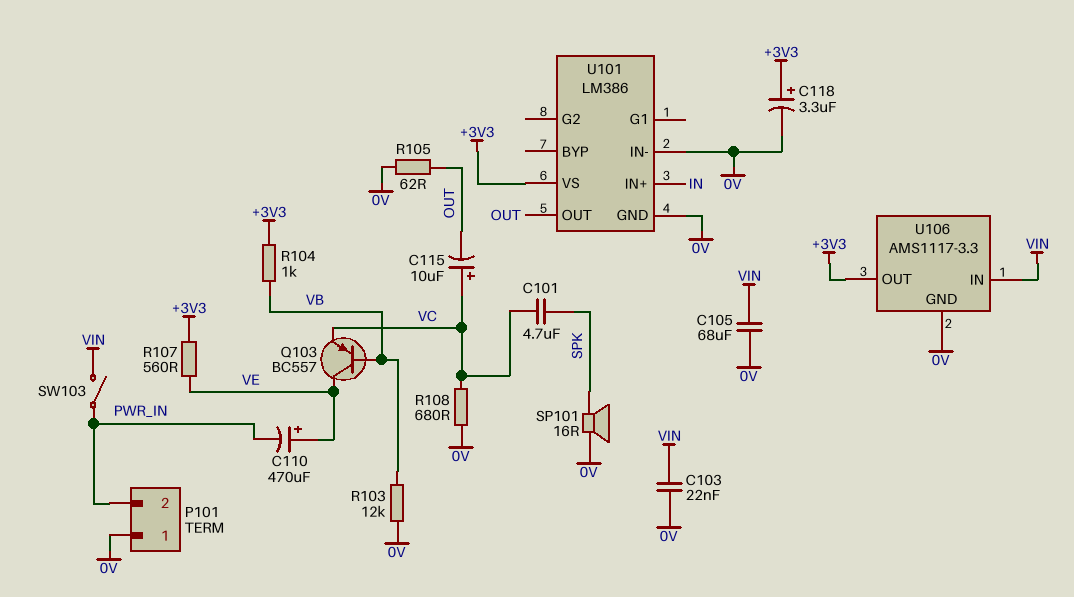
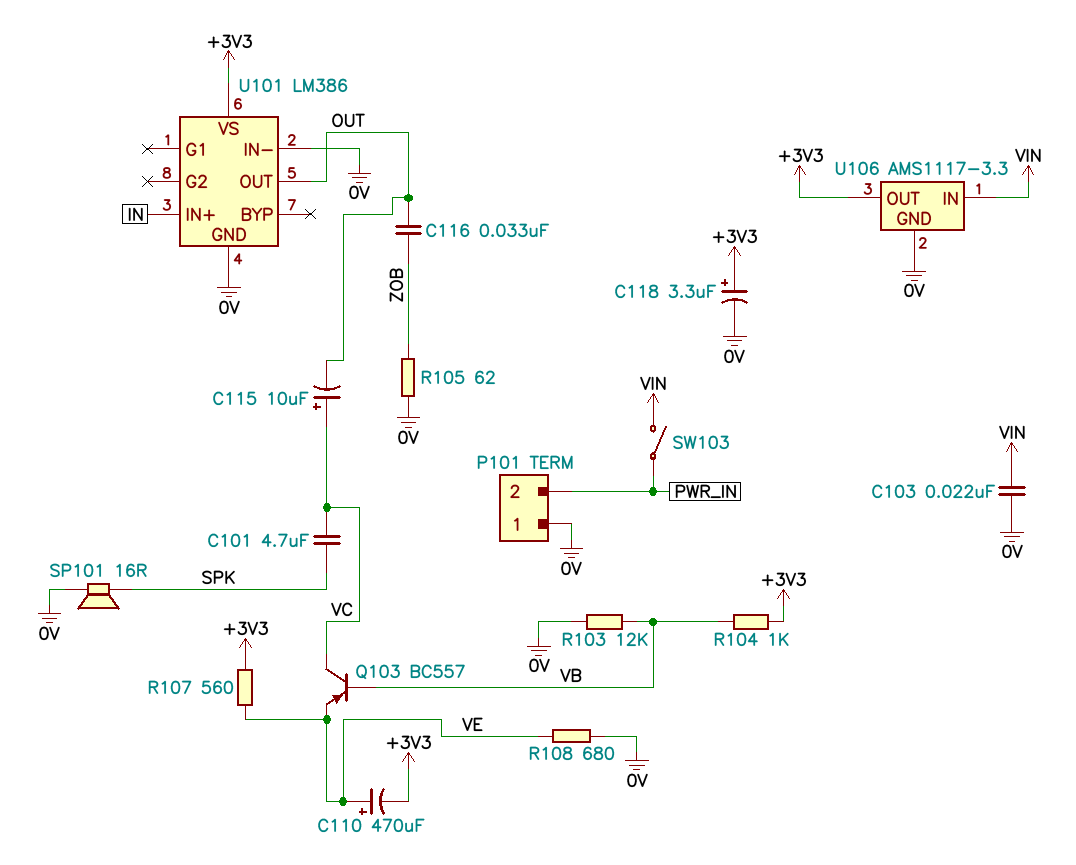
C105: 68uF (0V, VIN) -> none
C110: 470uF (plus VE, minus PWR_IN) -> 470uF (plus VE, minus +3V3)
C116: none -> 33nF (OUT, ZOB)
Q103: PNP BC557 (B VB, C VE, E VC) -> PNP BC557 (B VB, C VC, E VE)
R105: 62 (0V, OUT) -> 62 (0V, ZOB)
R108: 680 (0V, VC) -> 680 (0V, VE)

